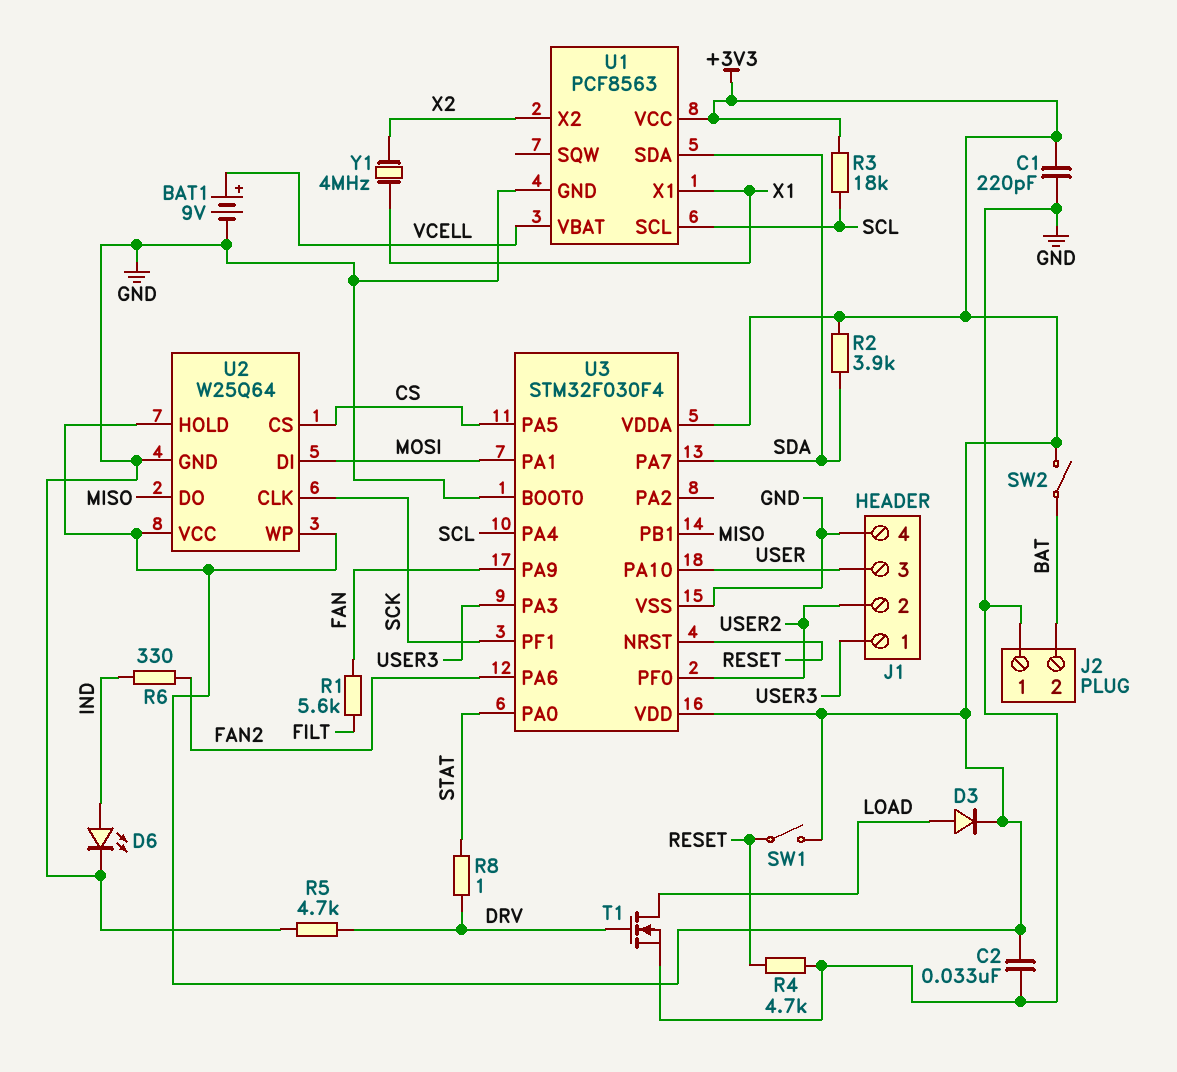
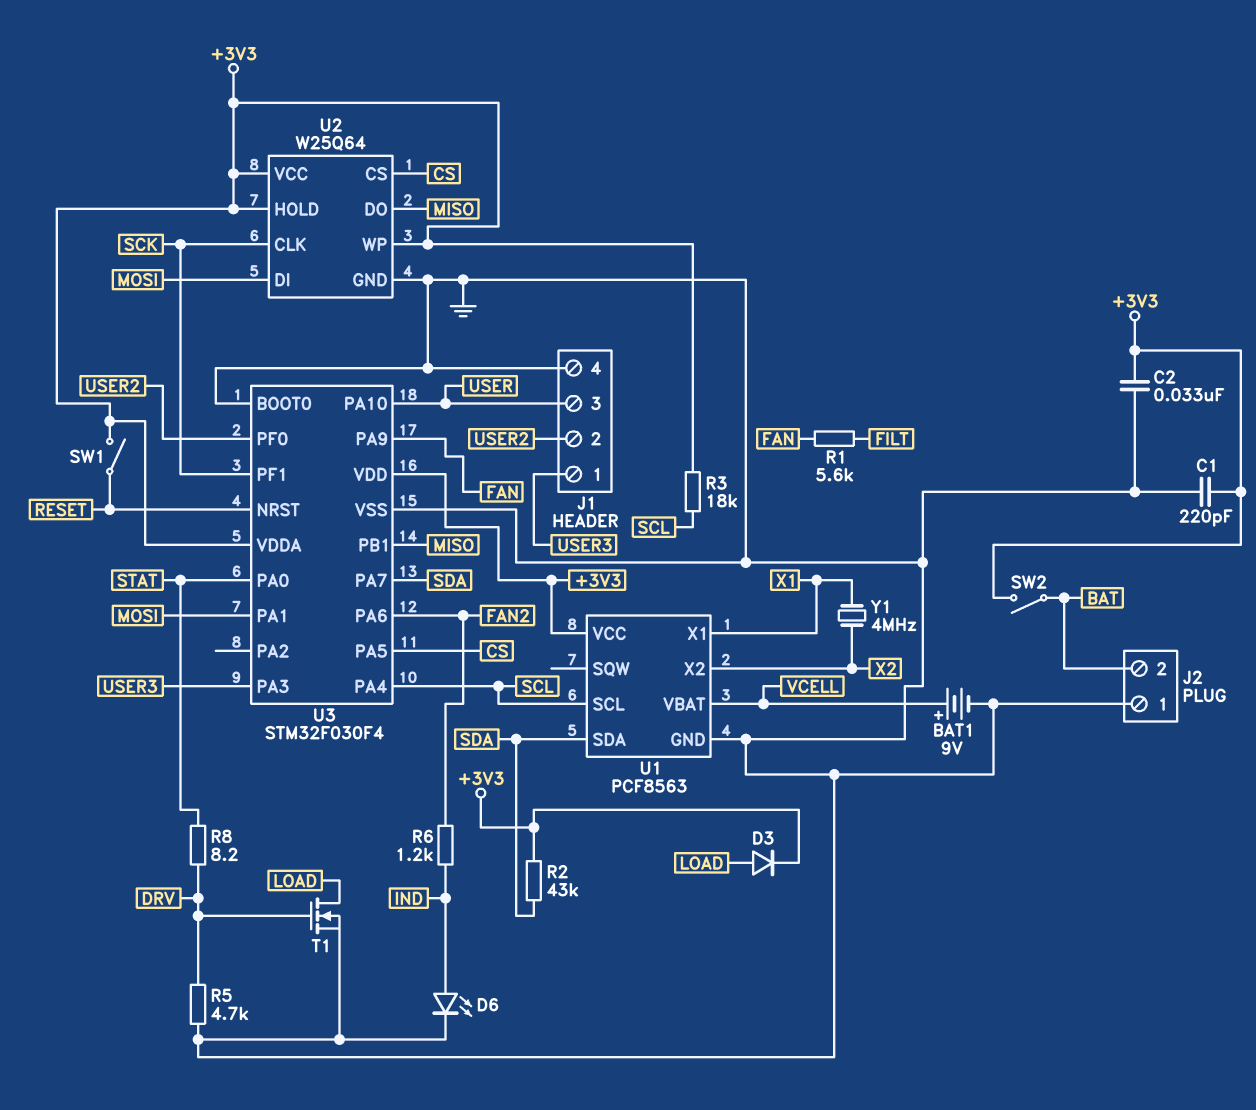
R2: 3.9k (+3V3, SDA) -> 43k (+3V3, SDA)
R4: 4.7k (GND, RESET) -> none
R6: 330 (FAN2, IND) -> 1.2k (FAN2, IND)
R8: 1 (DRV, STAT) -> 8.2 (DRV, STAT)

